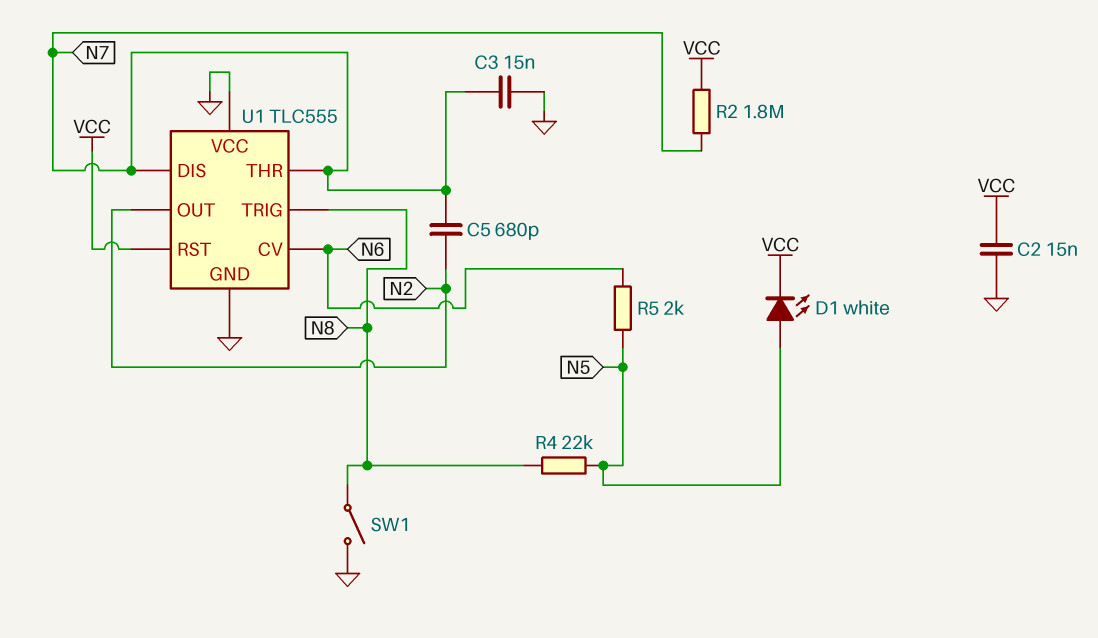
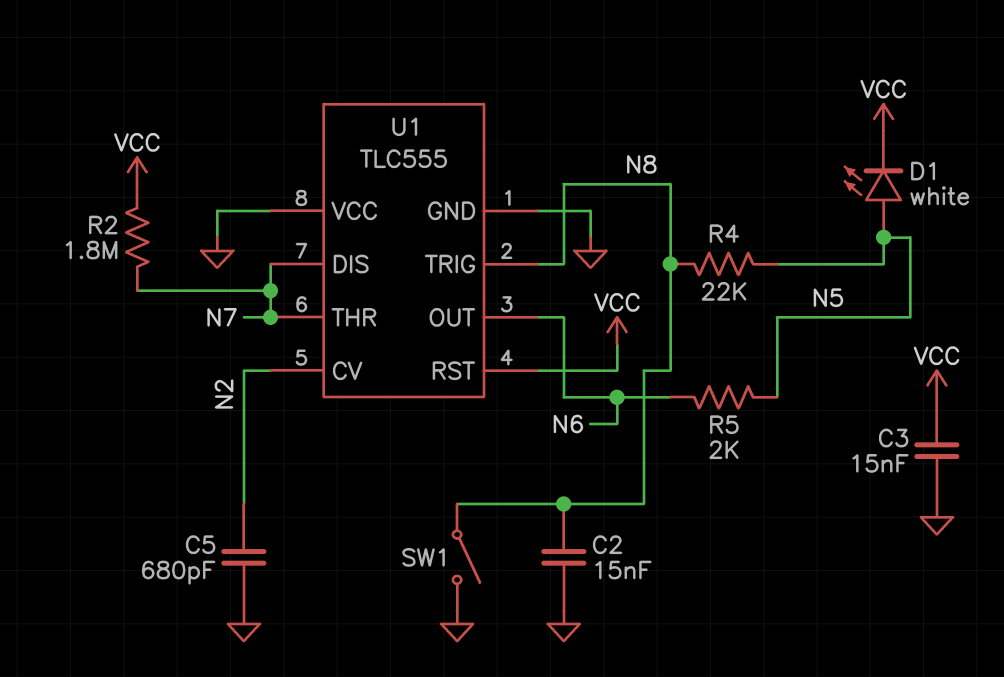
C2: 15nF (GND, VCC) -> 15nF (GND, N8)
C3: 15nF (GND, N7) -> 15nF (GND, VCC)
C5: 680pF (N2, N7) -> 680pF (GND, N2)
U1 pin CV: N6 -> N2
U1 pin OUT: N2 -> N6

